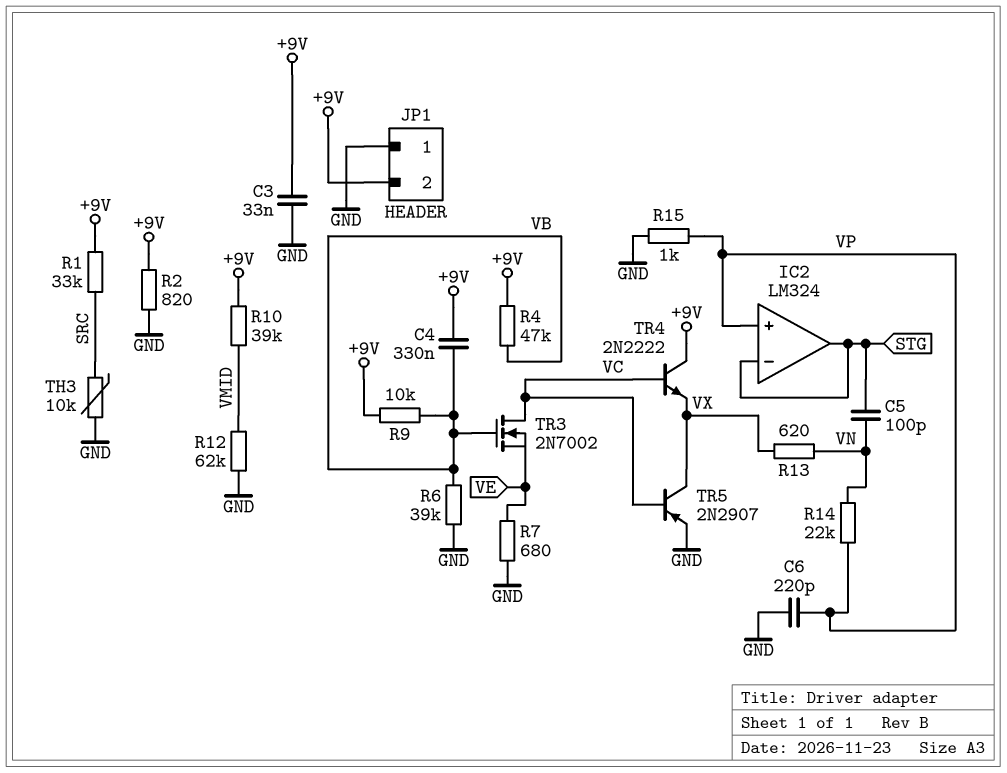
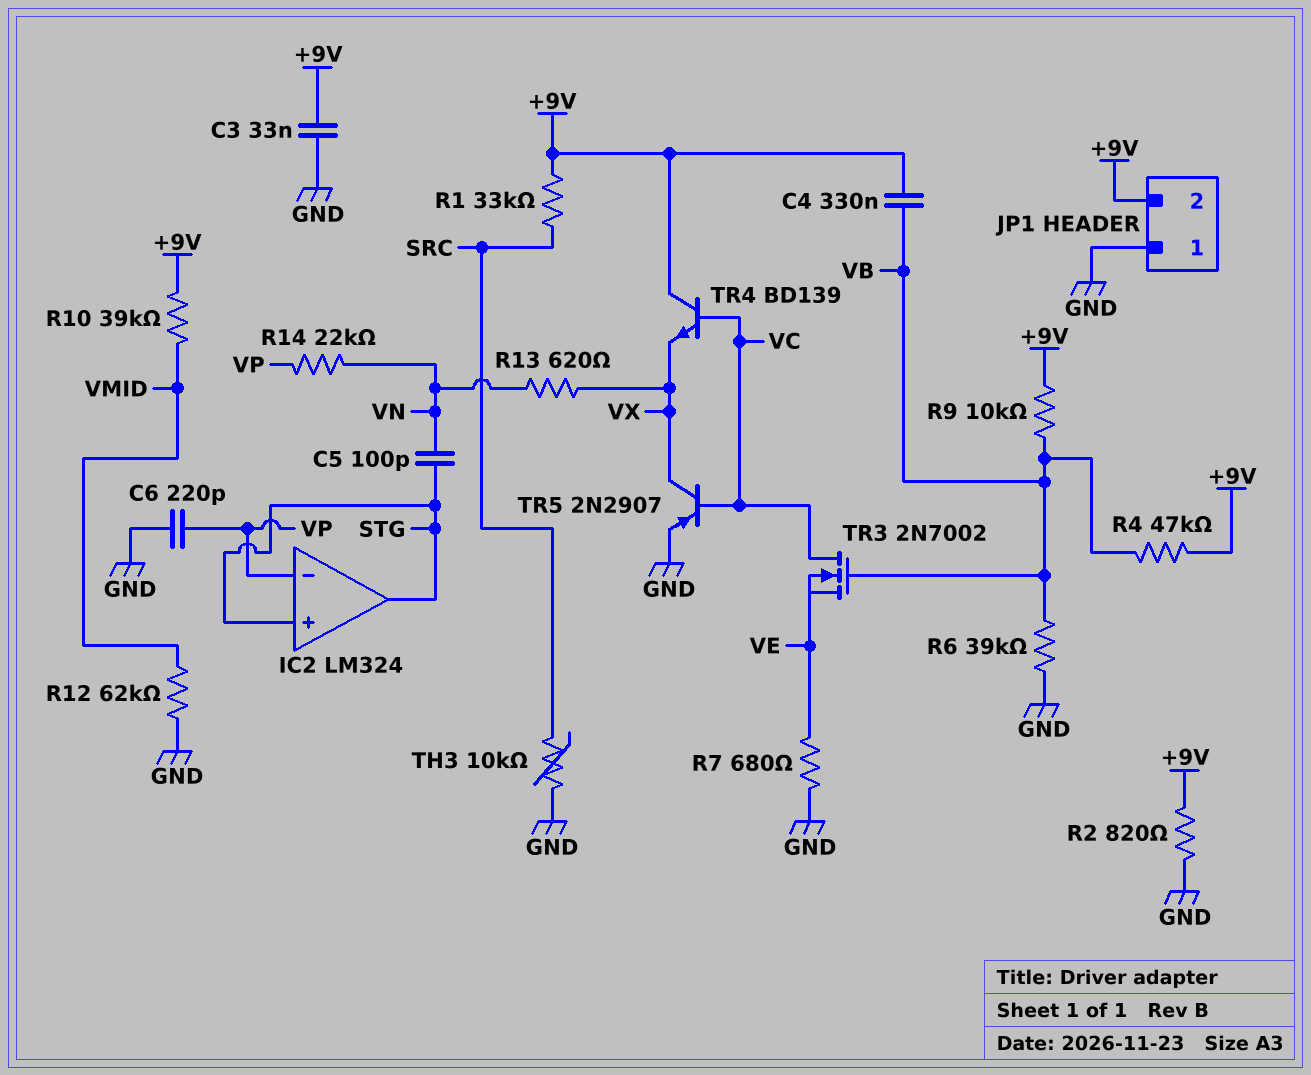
IC2 pin in+: VP -> STG
IC2 pin in-: STG -> VP
R15: 1k (GND, VP) -> none
TR4: NPN 2N2222 (B VC, C +9V, E VX) -> NPN BD139 (B VC, C +9V, E VX)

